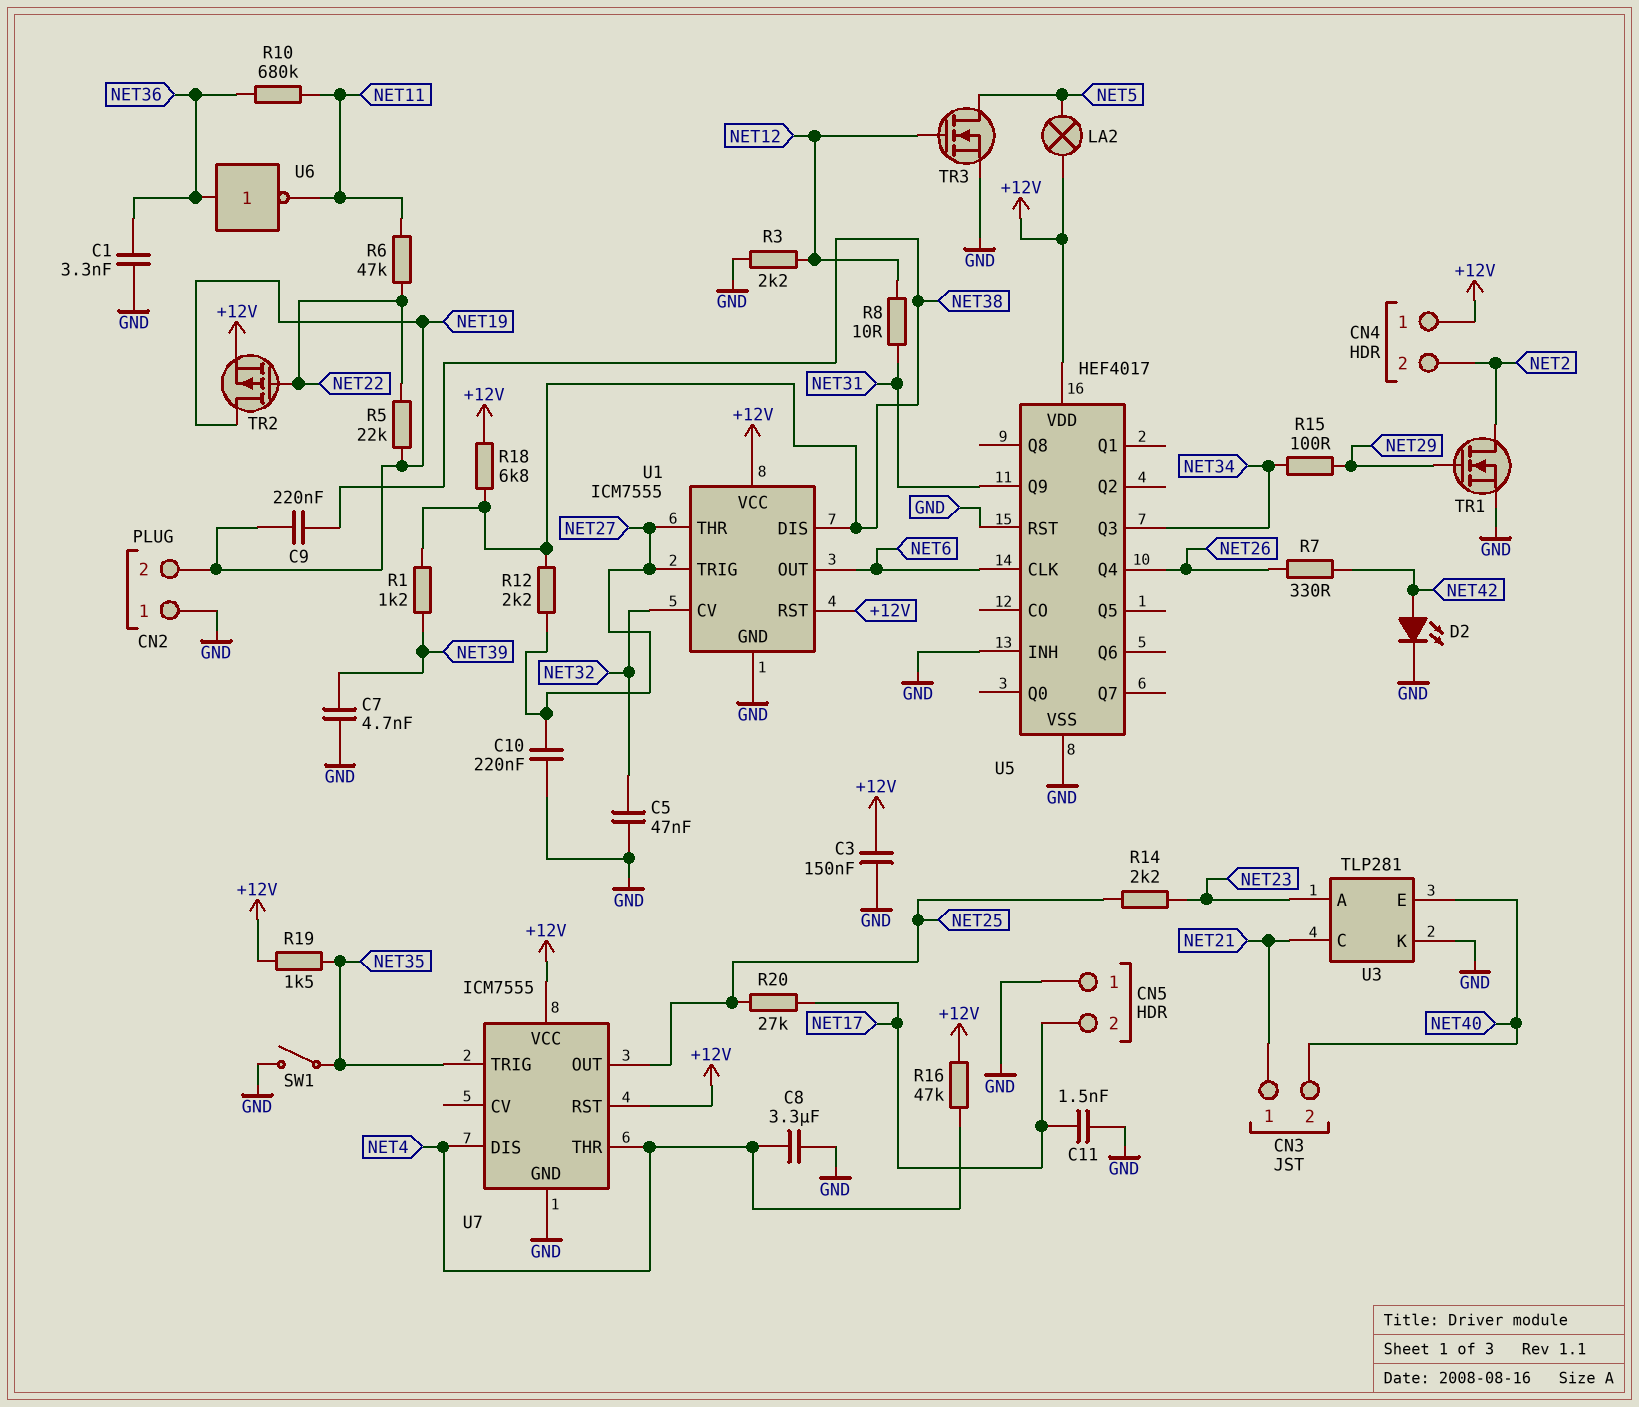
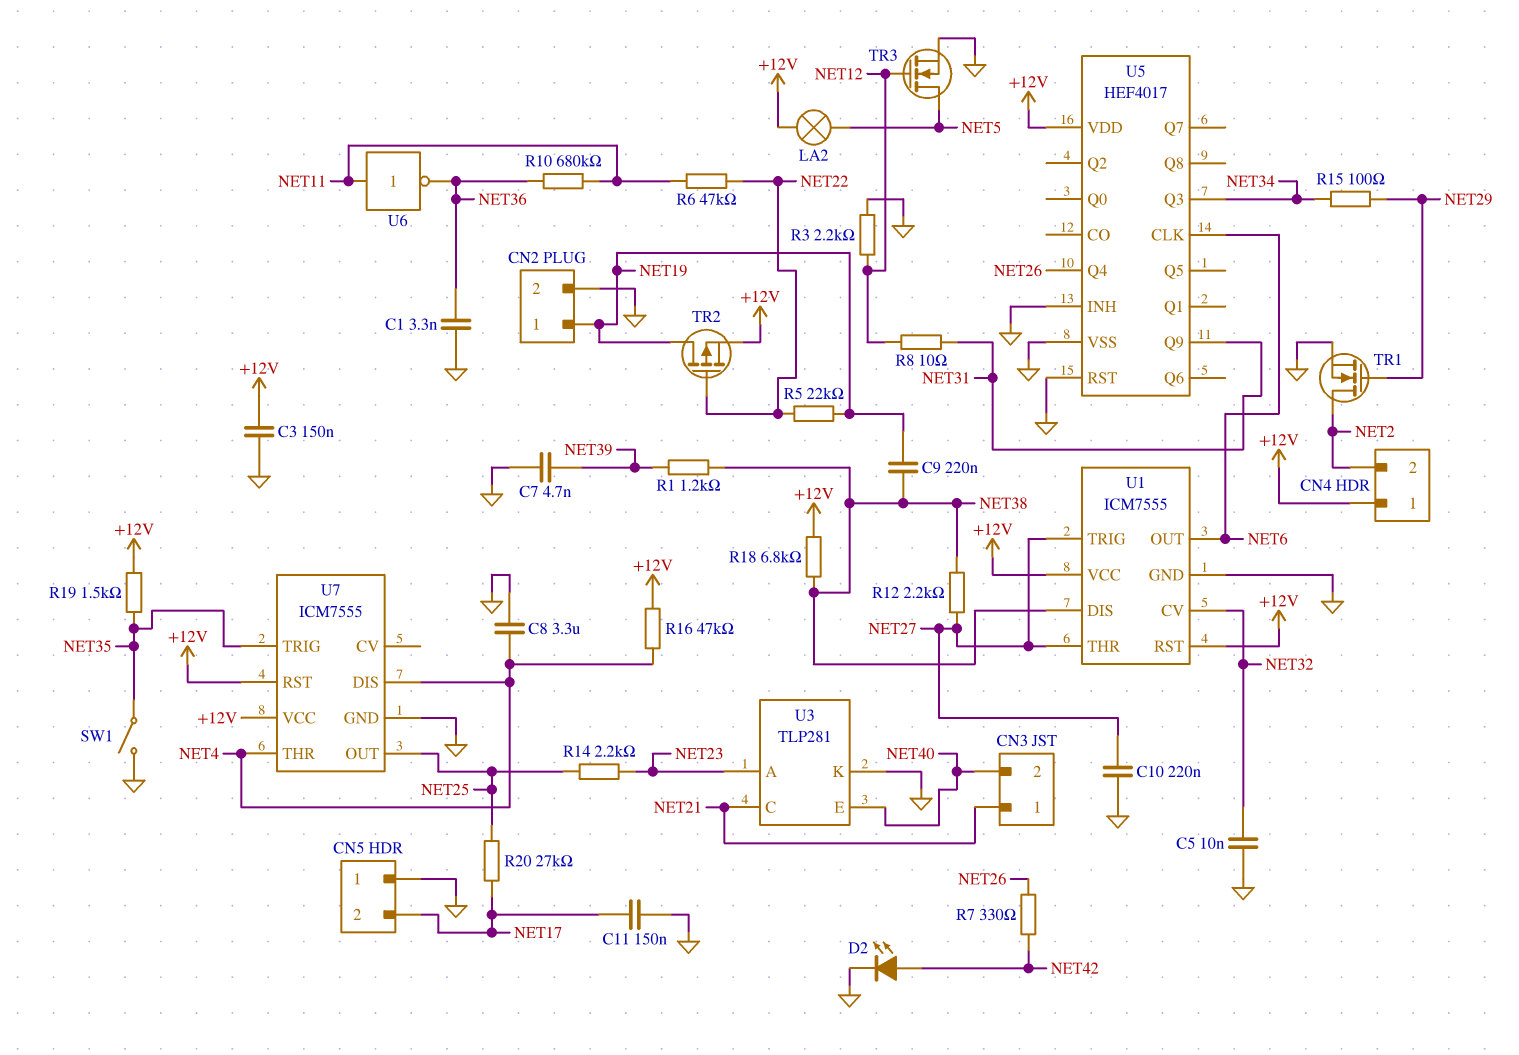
C5: 47nF (GND, NET32) -> 10nF (GND, NET32)
C11: 1.5nF (GND, NET17) -> 150nF (GND, NET17)
CN2 pin 1: GND -> NET19
CN2 pin 2: NET19 -> GND
U6: NOT (in NET36, out NET11) -> NOT (in NET11, out NET36)

